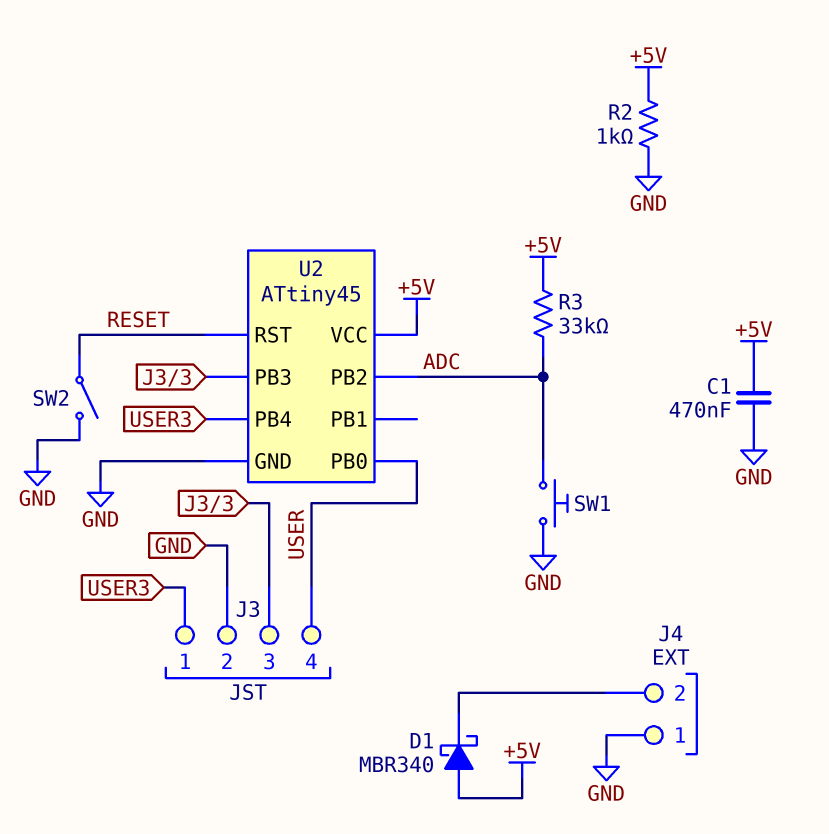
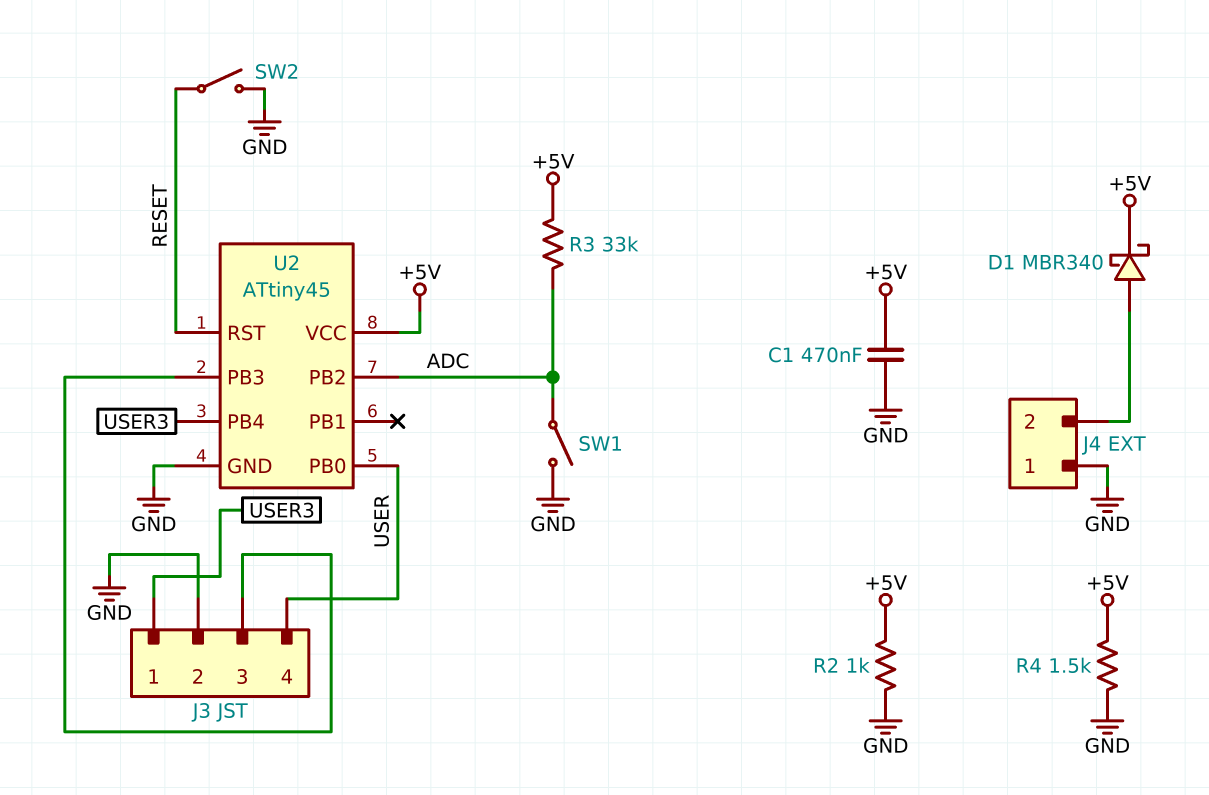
D1: schottky MBR340 (A +5V, K J4/2) -> schottky MBR340 (A J4/2, K +5V)
R4: none -> 1.5k (+5V, GND)
SW1: button (ADC, GND) -> switch (ADC, GND)

